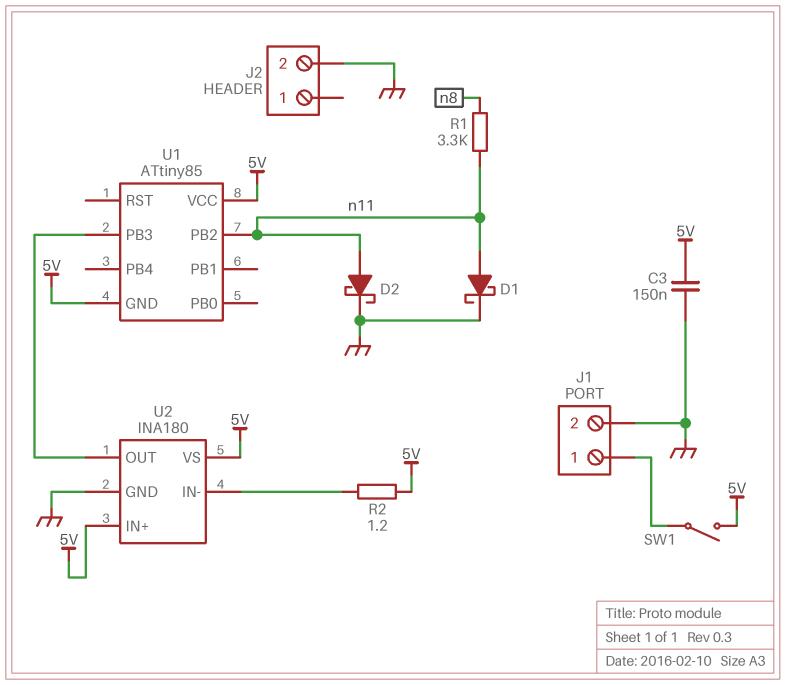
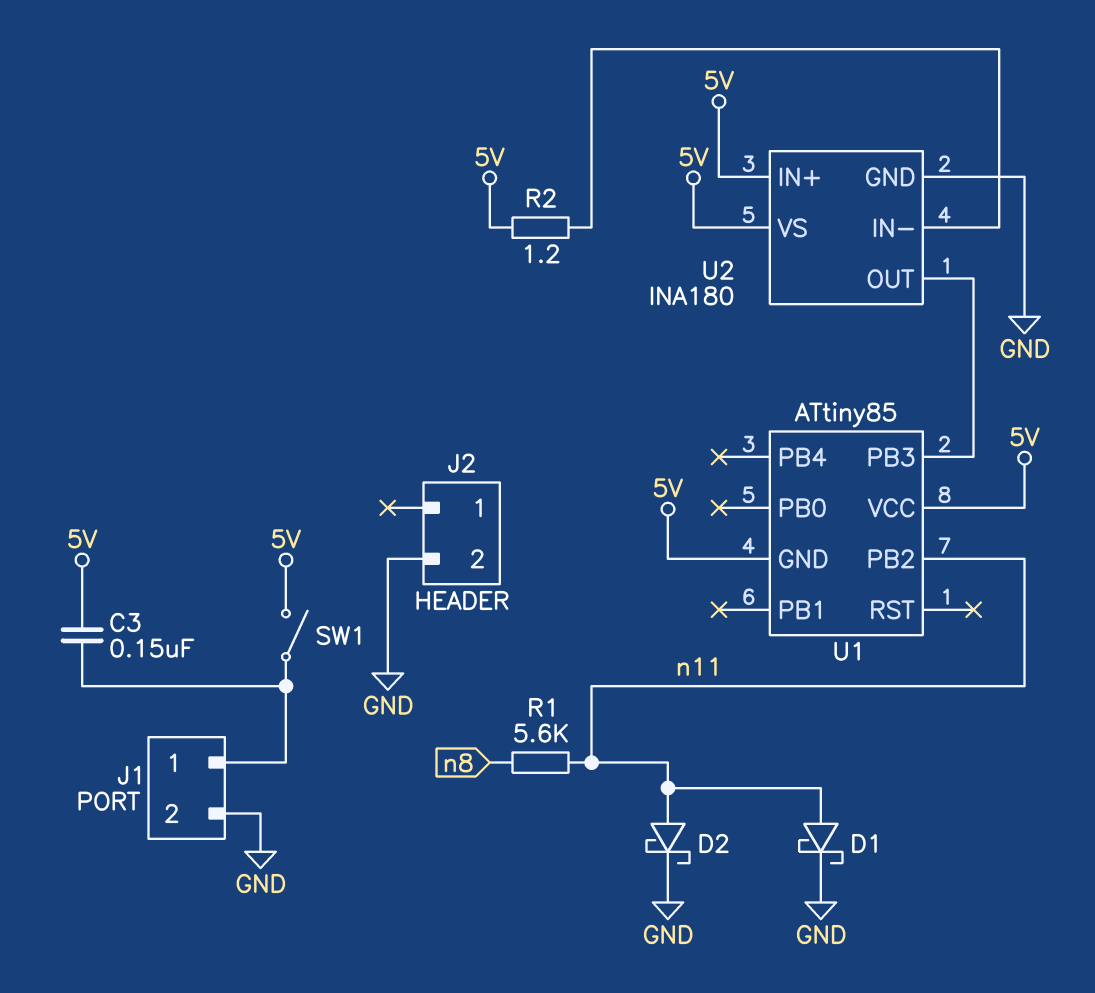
C3: 150nF (5V, GND) -> 150nF (5V, J1/1)
R1: 3.3k (n8, n11) -> 5.6k (n8, n11)

